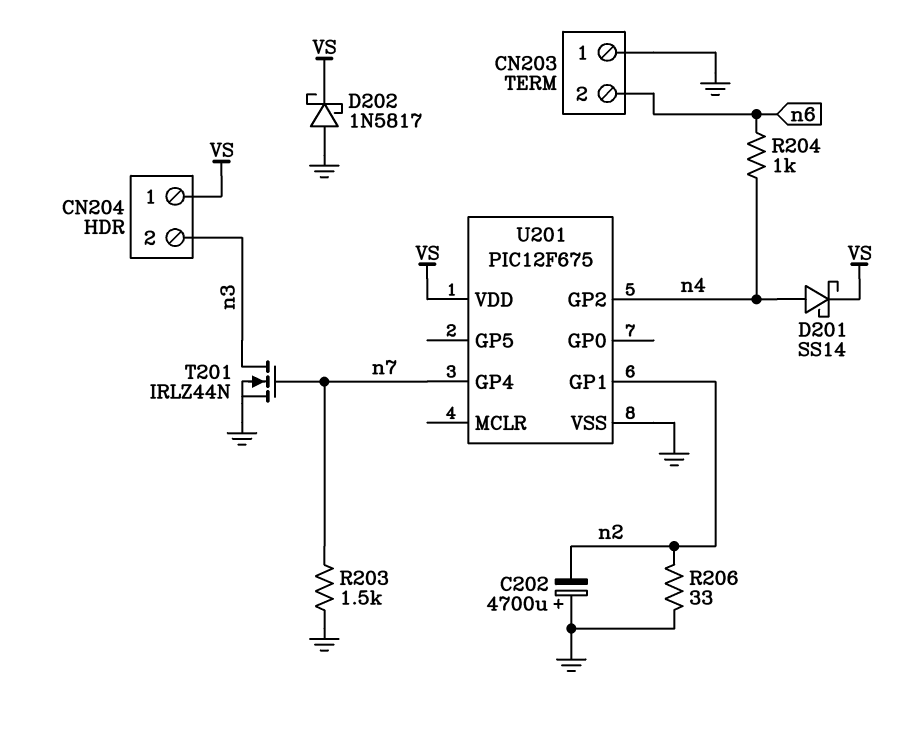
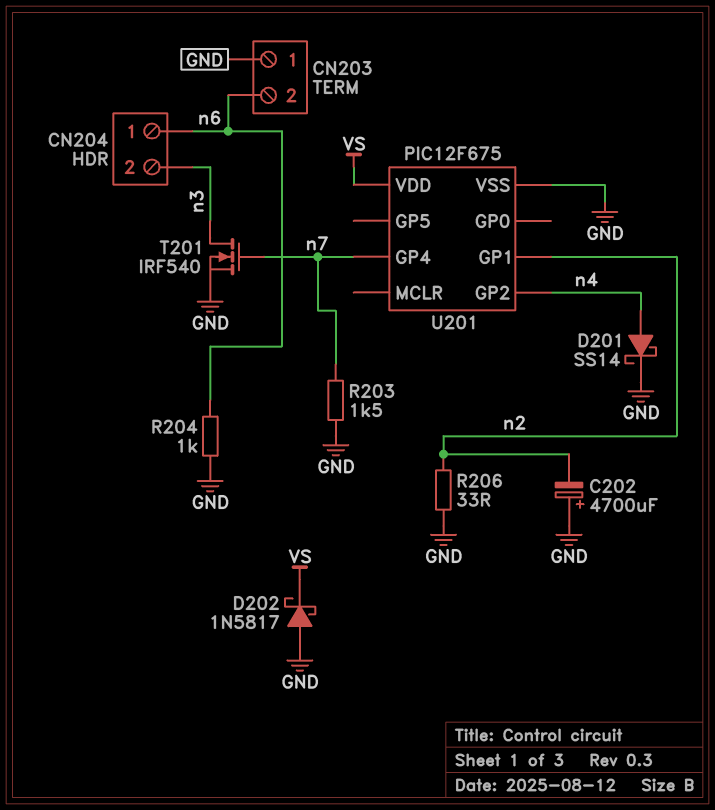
CN204 pin 1: VS -> n6
D201: schottky SS14 (A n4, K VS) -> schottky SS14 (A n4, K GND)
R204: 1k (n4, n6) -> 1k (GND, n6)
T201: NMOS IRLZ44N (G n7, D n3, S GND) -> NMOS IRF540 (G n7, D n3, S GND)

